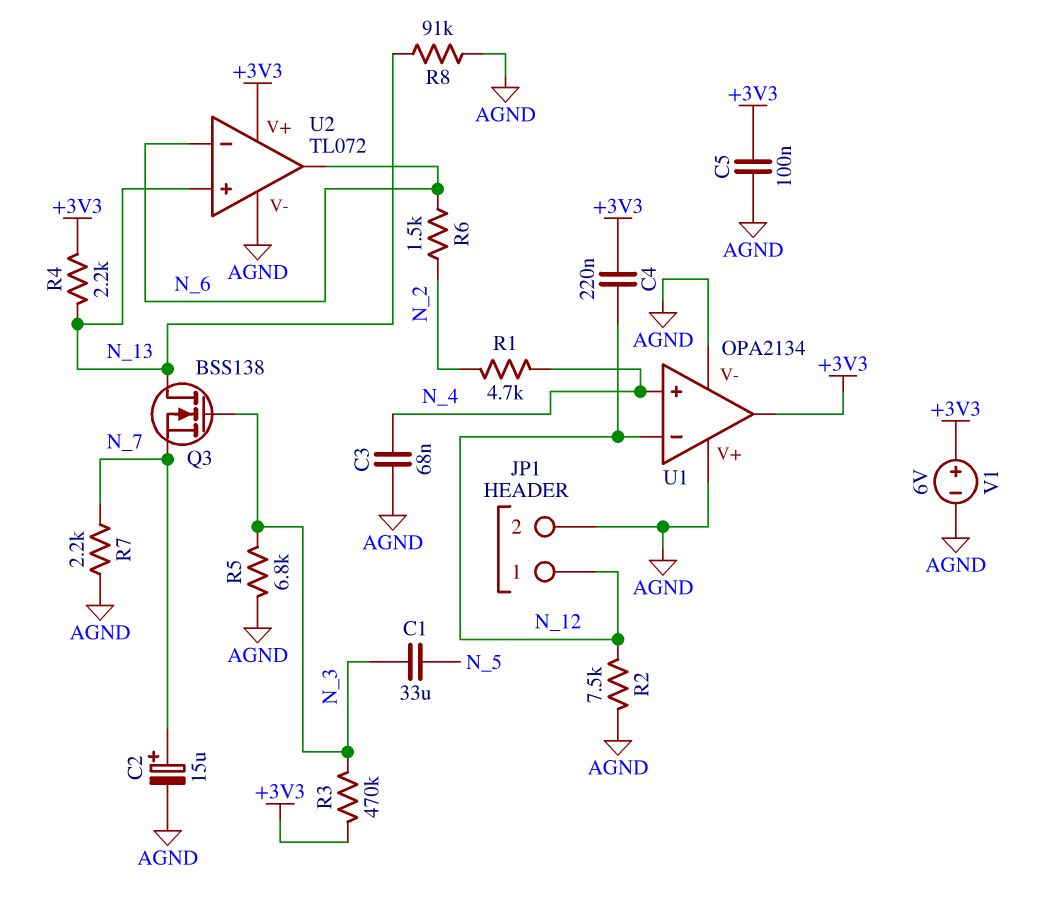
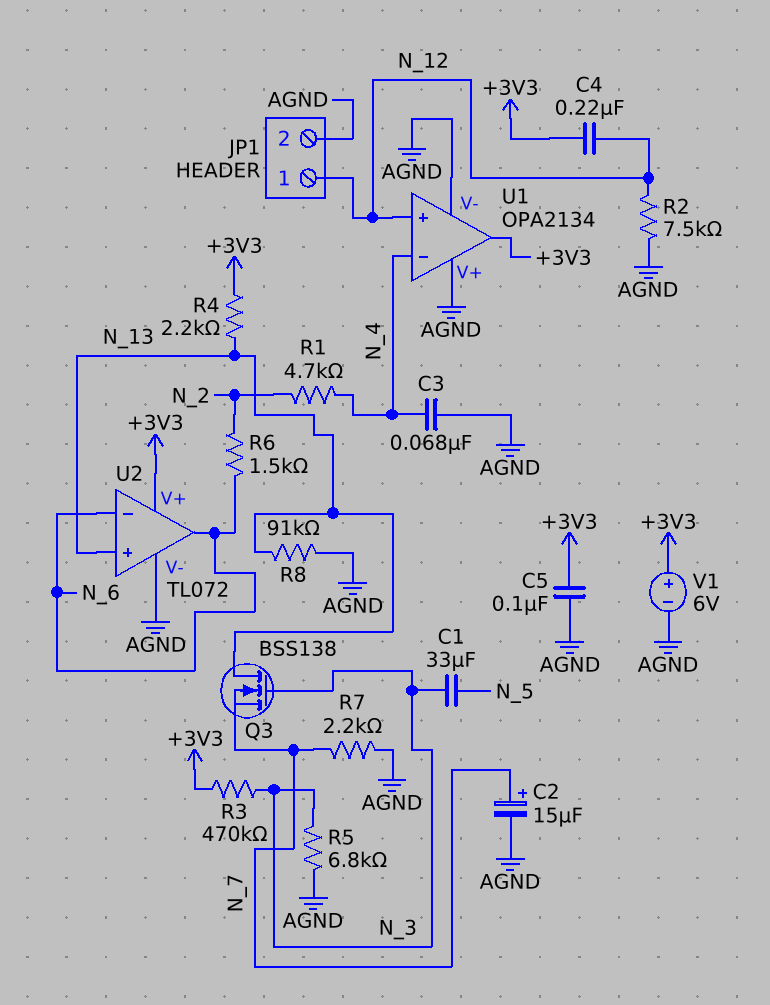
U1 pin in+: N_4 -> N_12
U1 pin in-: N_12 -> N_4

